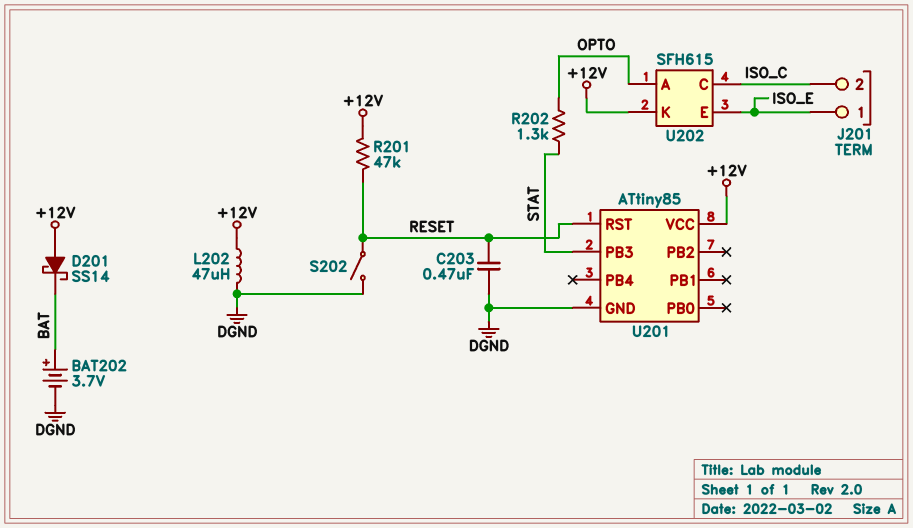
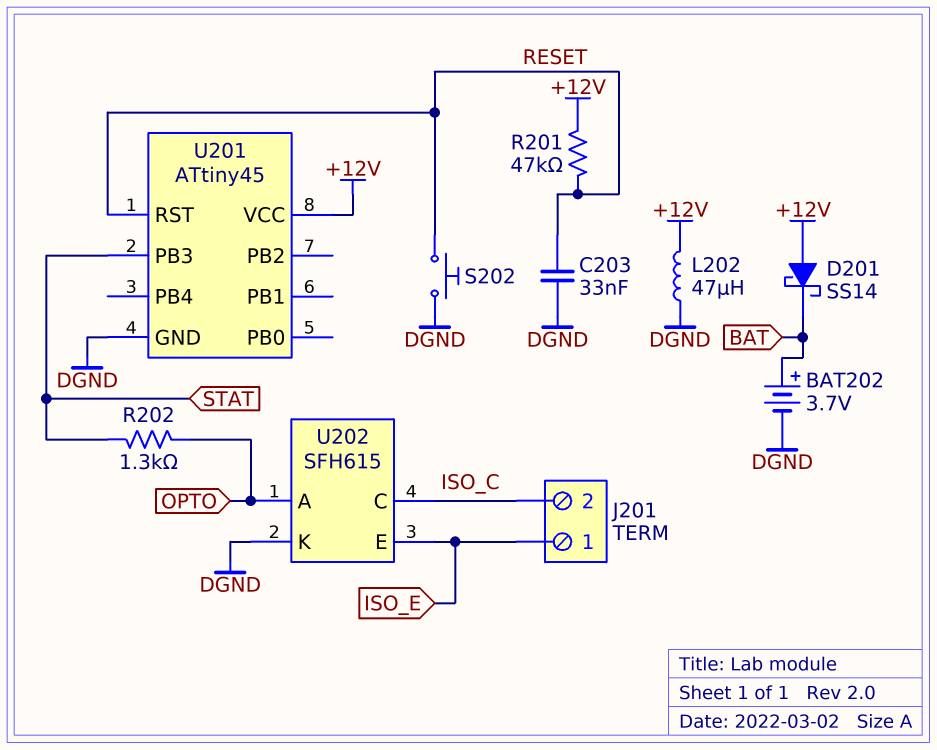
C203: 470nF (DGND, RESET) -> 33nF (DGND, RESET)
S202: switch (DGND, RESET) -> button (DGND, RESET)
U201: ATtiny85 -> ATtiny45
U202 pin K: +12V -> DGND

